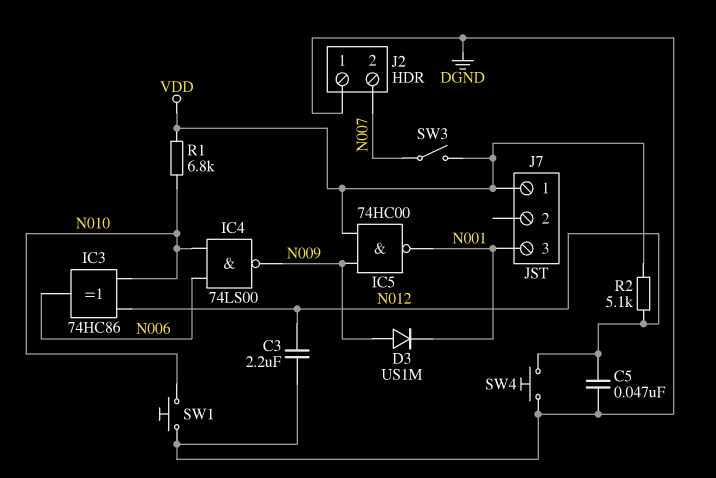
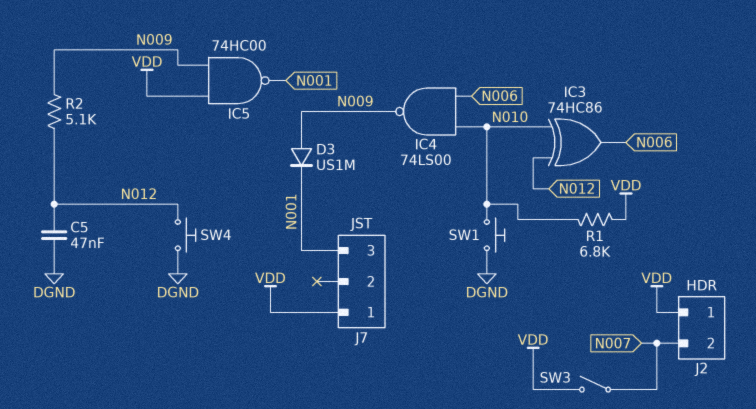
C3: 2.2uF (DGND, N012) -> none
J2 pin 1: DGND -> VDD
R2: 5.1k (N012, VDD) -> 5.1k (N009, N012)

